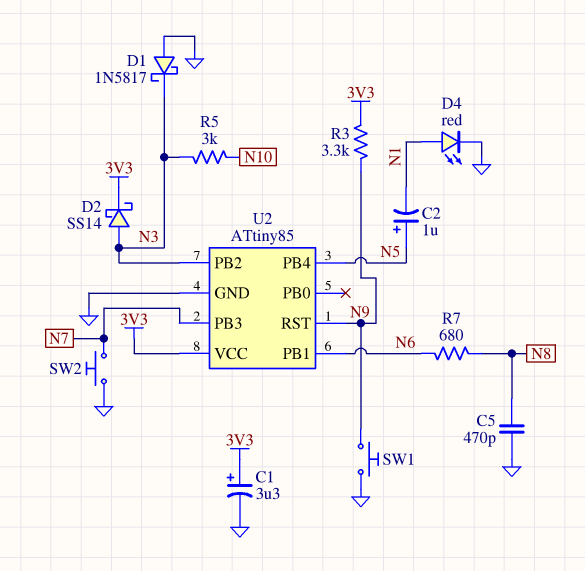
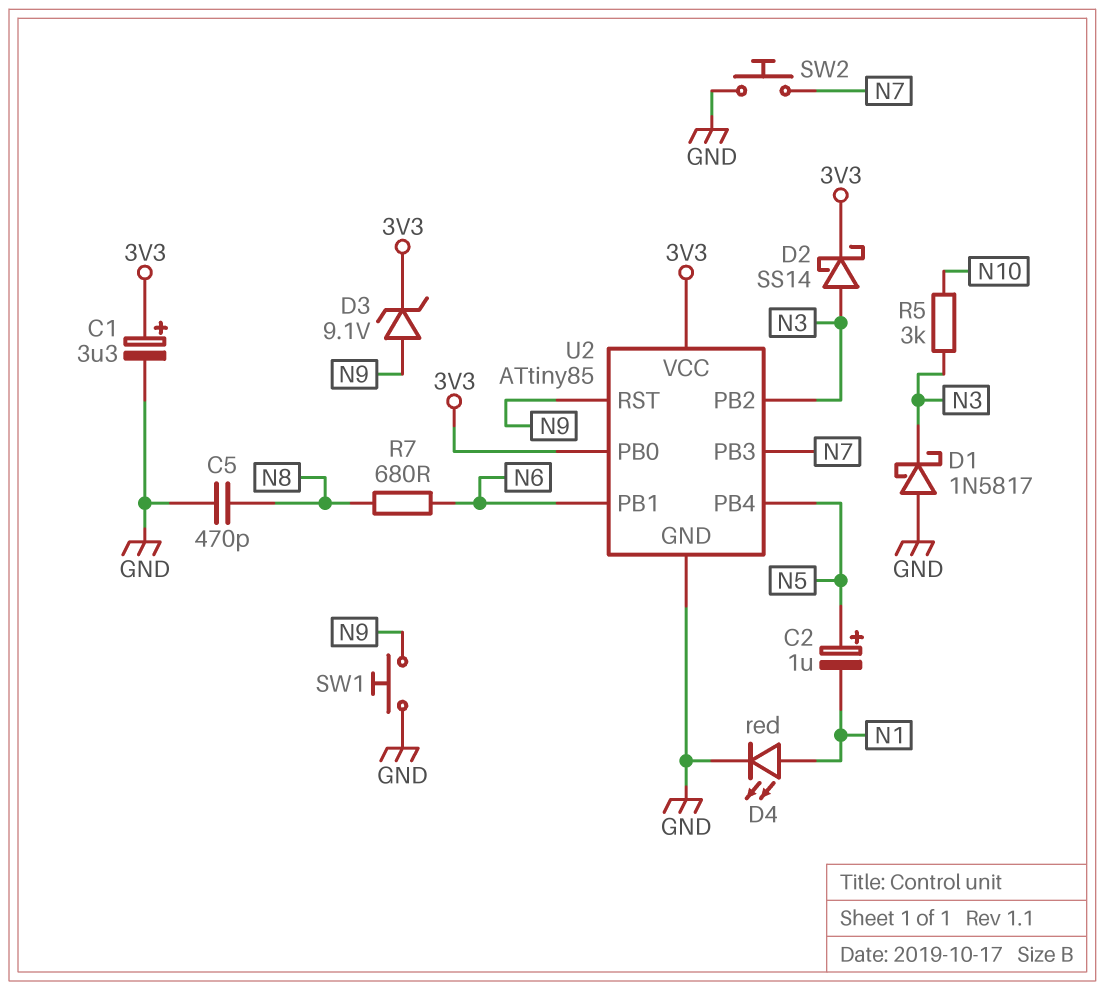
D3: none -> zener 9.1V (A N9, K 3V3)
R3: 3.3k (3V3, N9) -> none
U2 pin PB0: none -> 3V3

